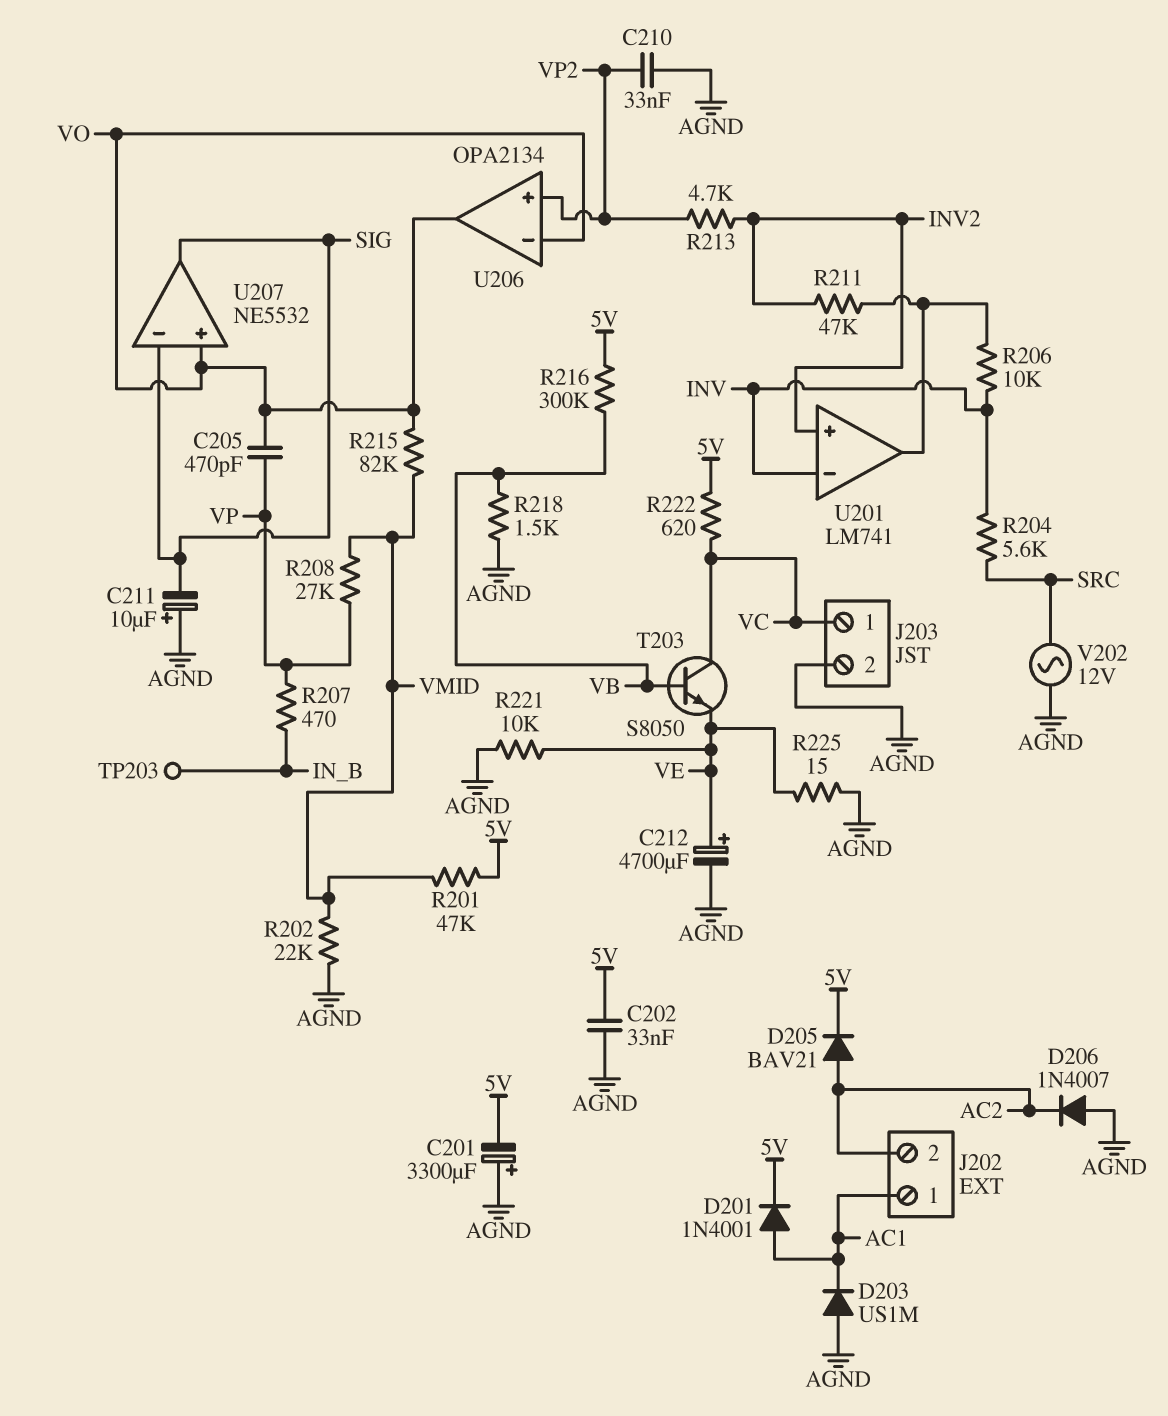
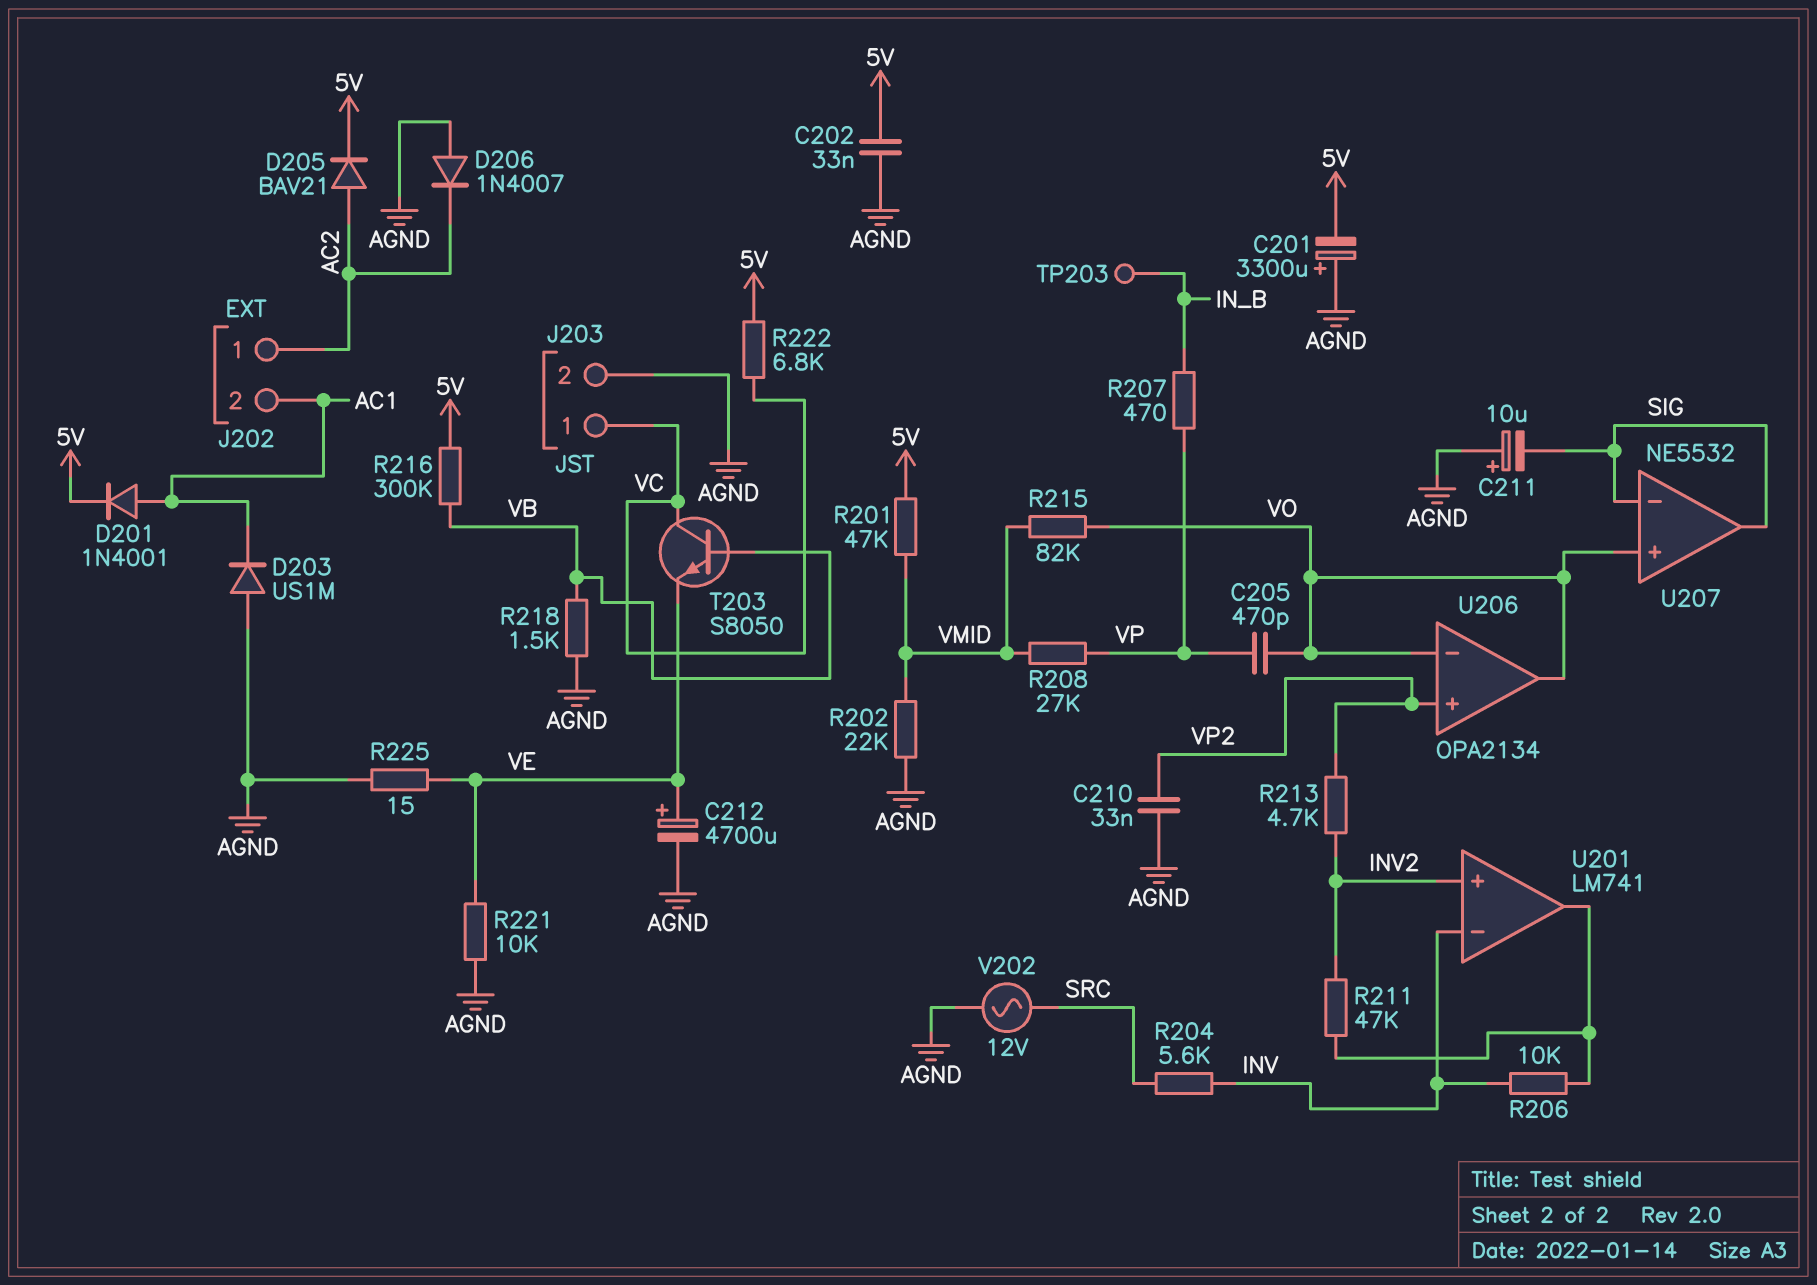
J202 pin 1: AC1 -> AC2
J202 pin 2: AC2 -> AC1
R222: 620 (5V, VC) -> 6.8k (5V, VC)

